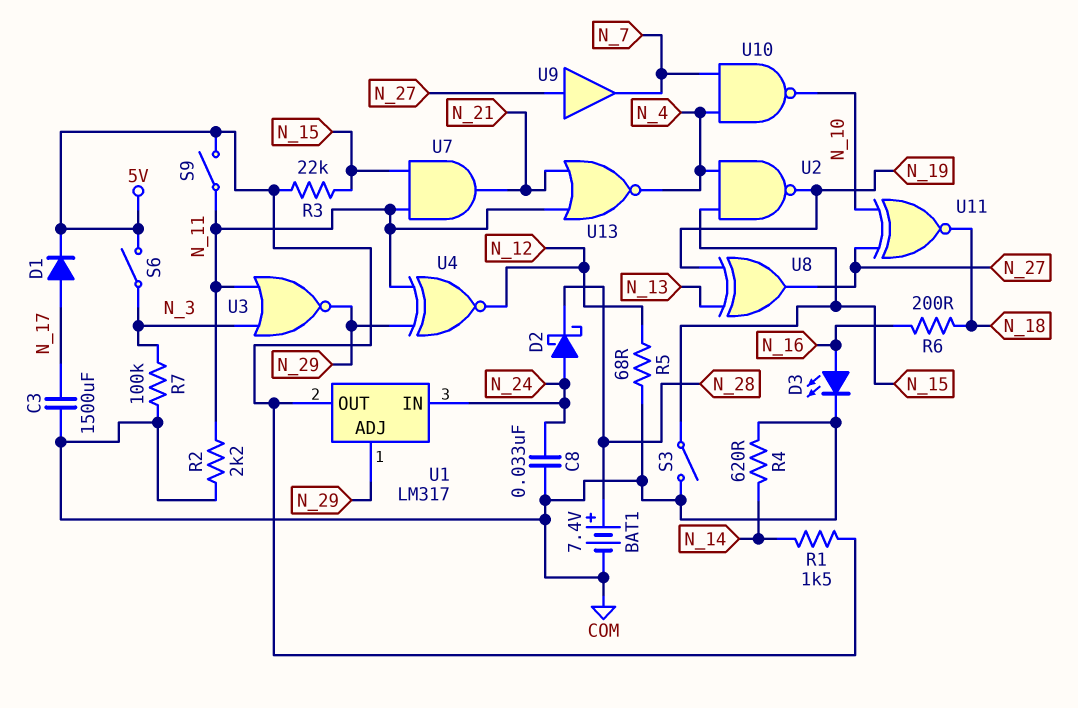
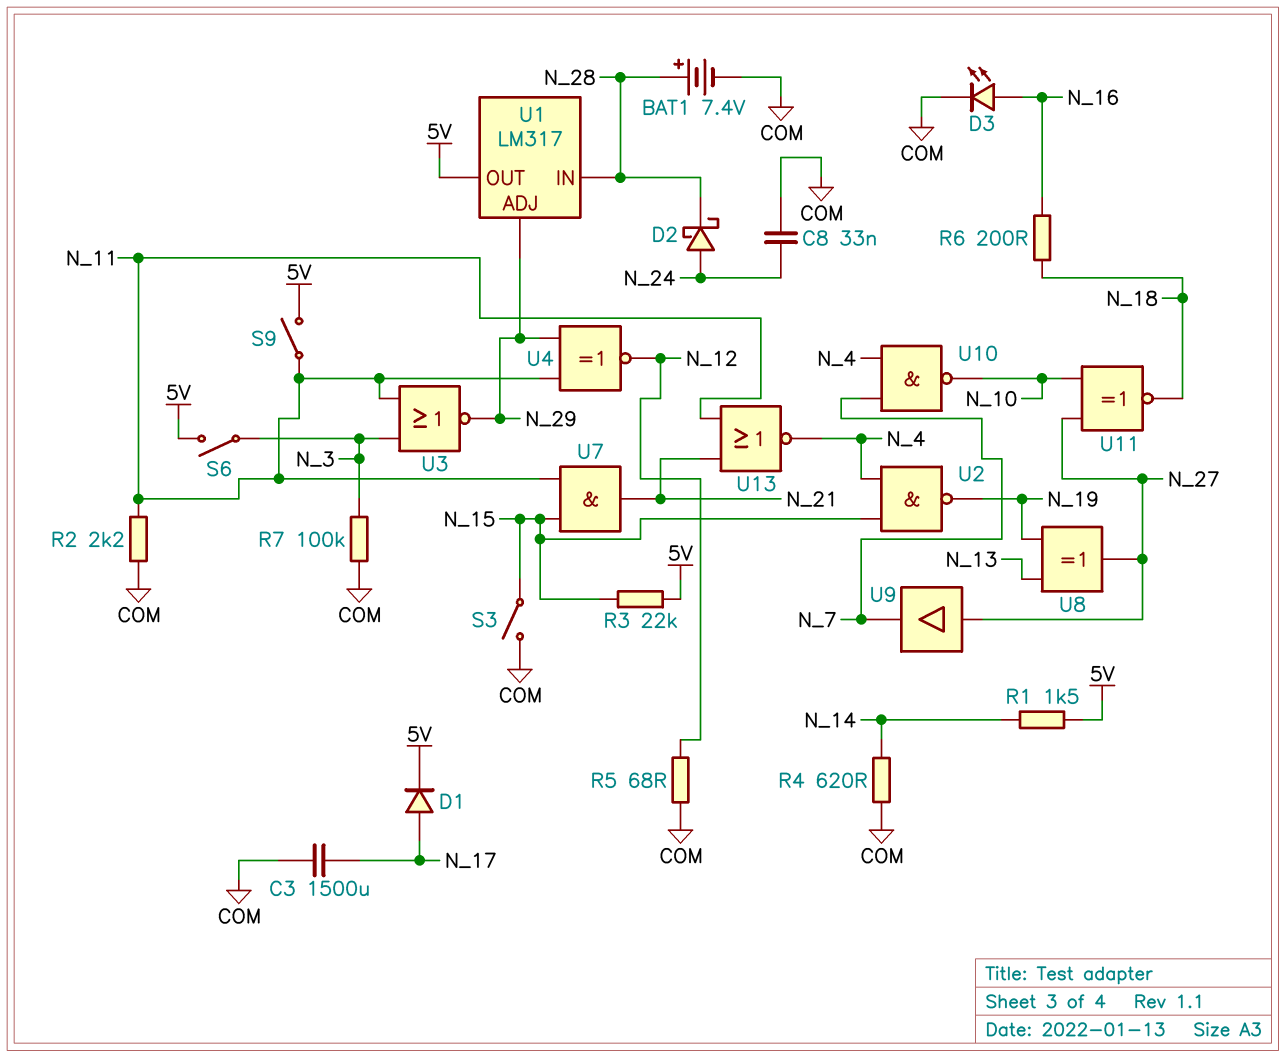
U1 pin IN: N_24 -> N_28

